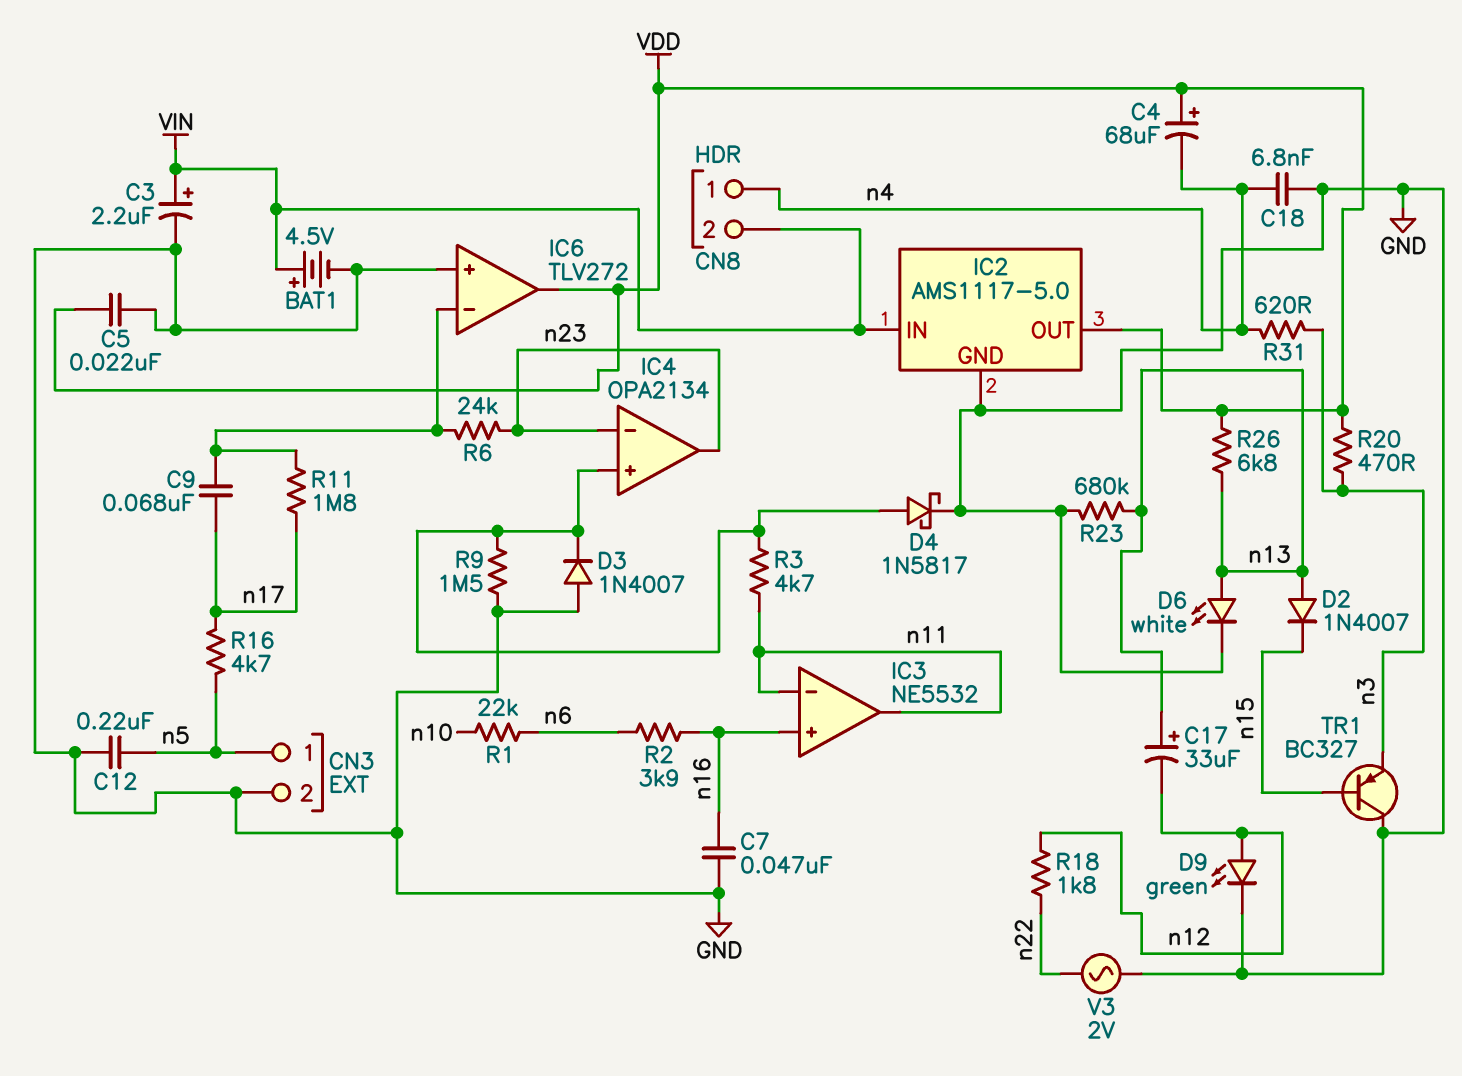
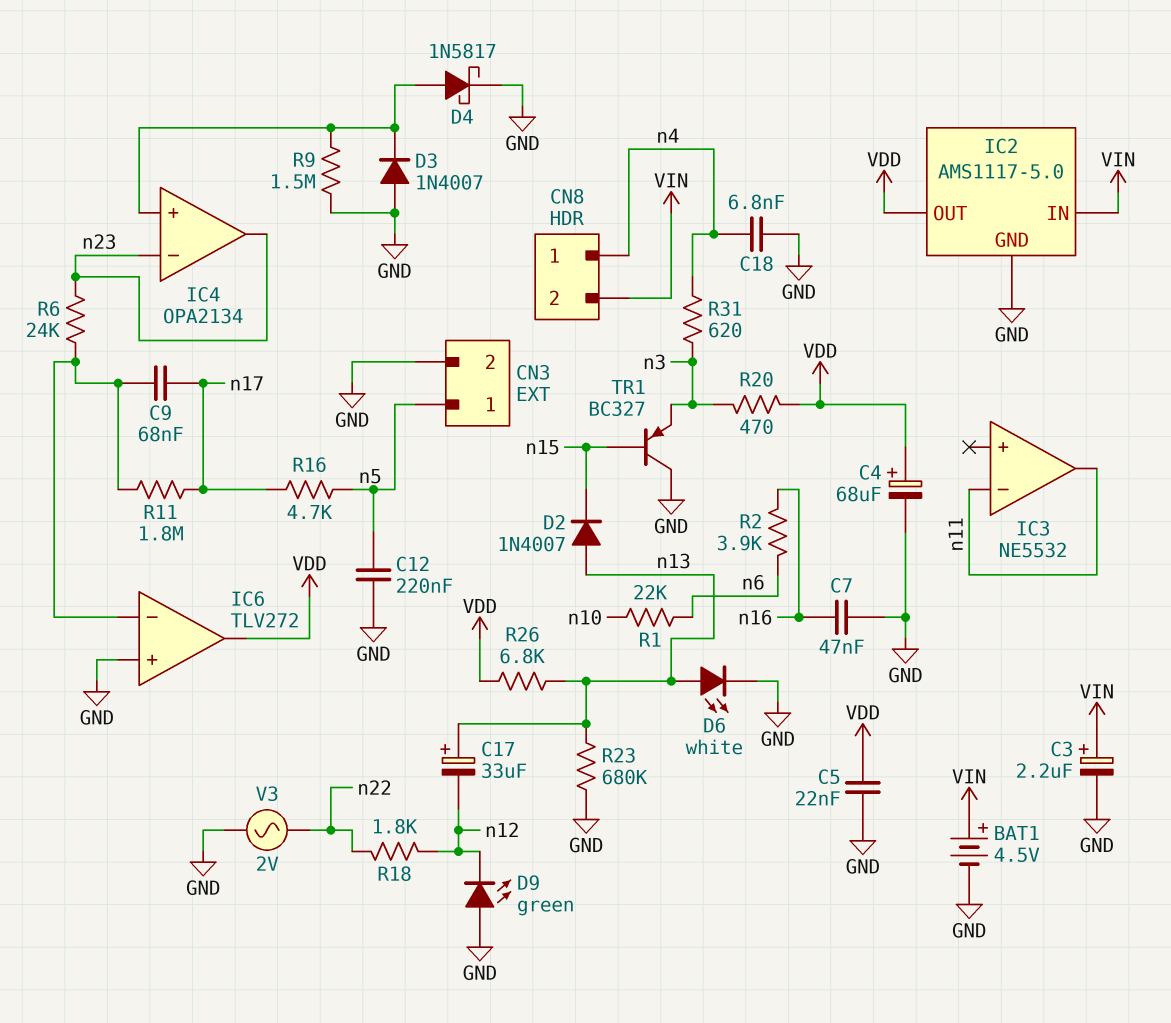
C4: 68uF (plus VDD, minus n4) -> 68uF (plus VDD, minus GND)
D9: LED green (A n12, K GND) -> LED green (A GND, K n12)
IC3 pin in+: n16 -> none
R3: 4.7k (IC4/in+, n11) -> none

